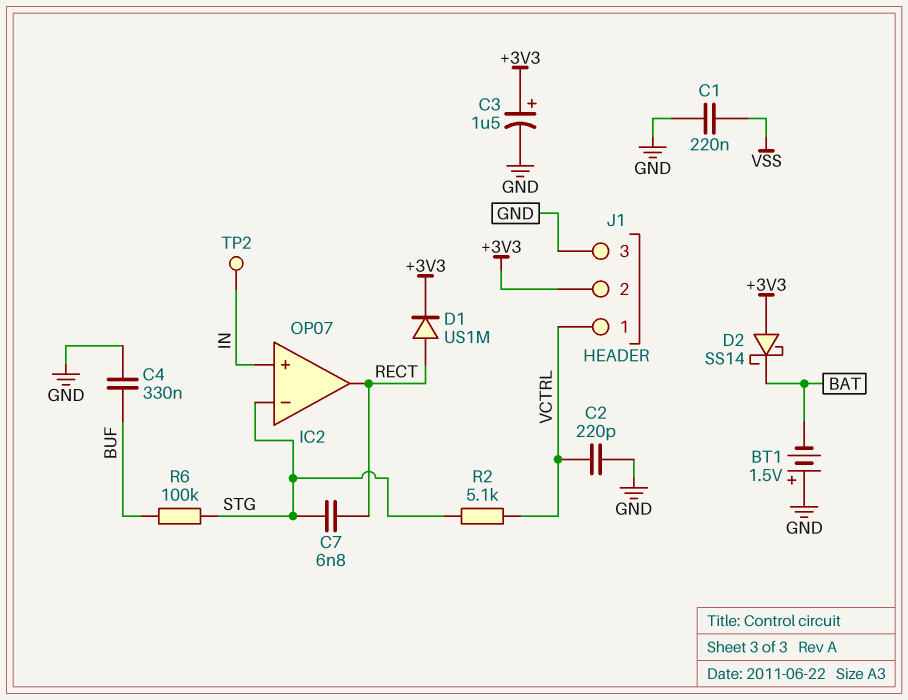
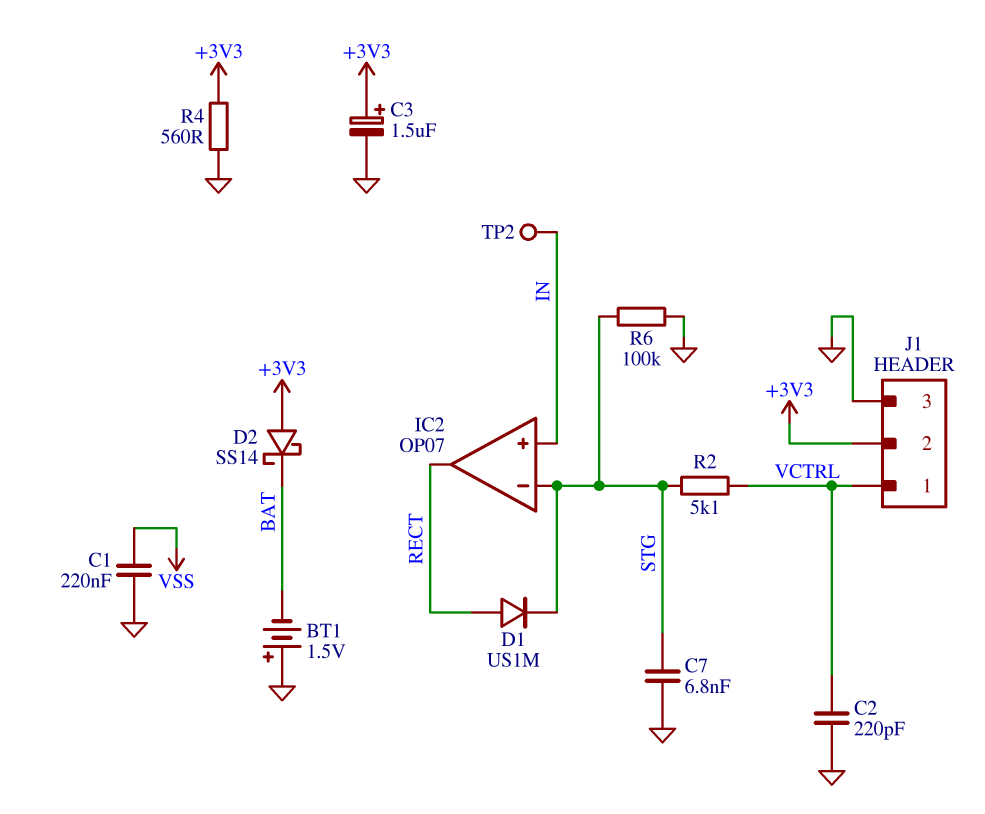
C4: 330nF (BUF, GND) -> none
C7: 6.8nF (RECT, STG) -> 6.8nF (GND, STG)
D1: diode US1M (A RECT, K +3V3) -> diode US1M (A RECT, K STG)
R4: none -> 560 (+3V3, GND)
R6: 100k (BUF, STG) -> 100k (GND, STG)

